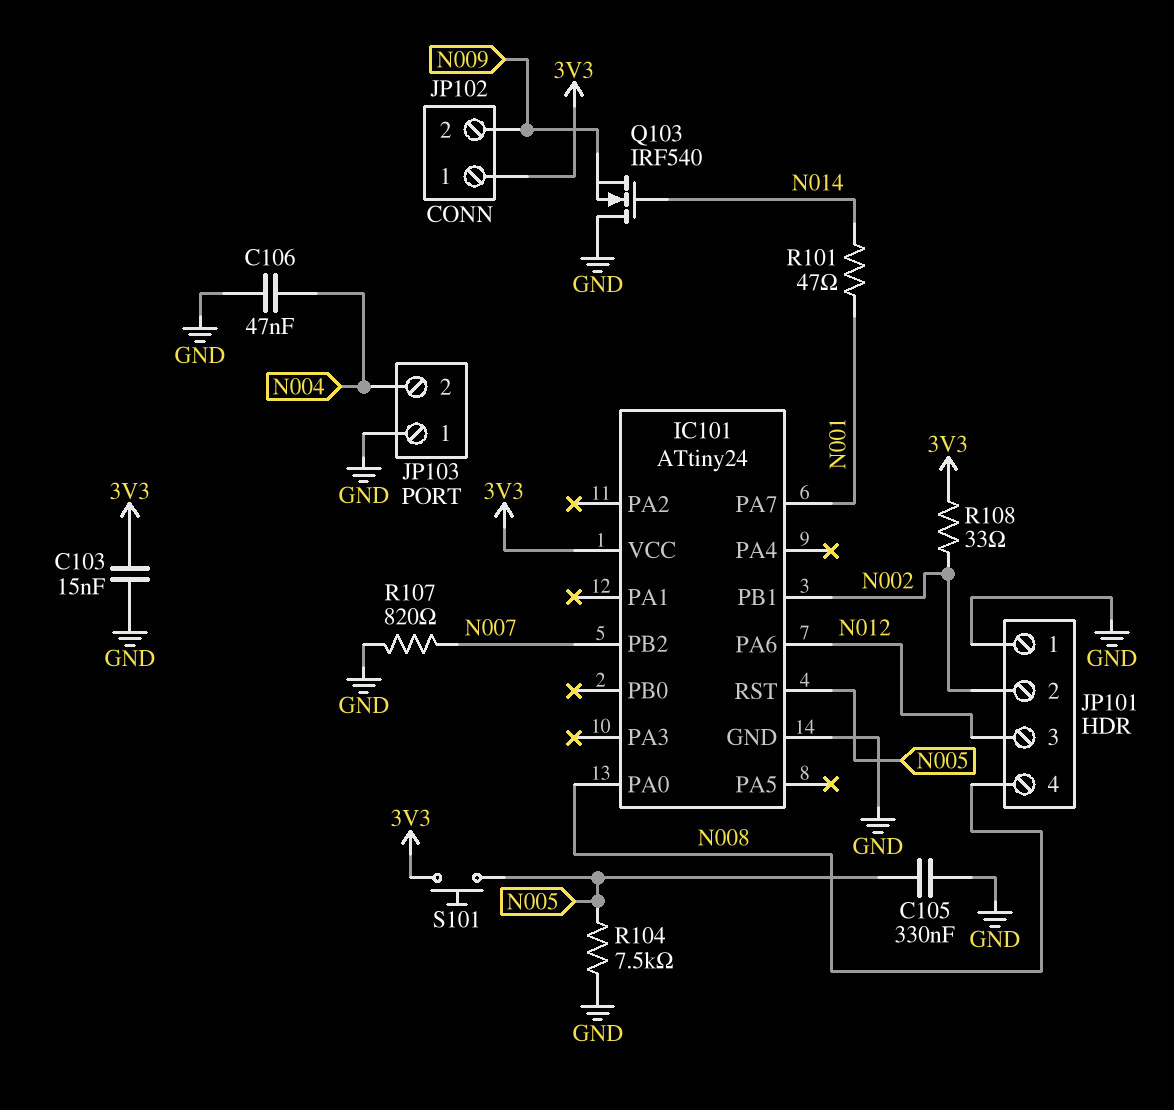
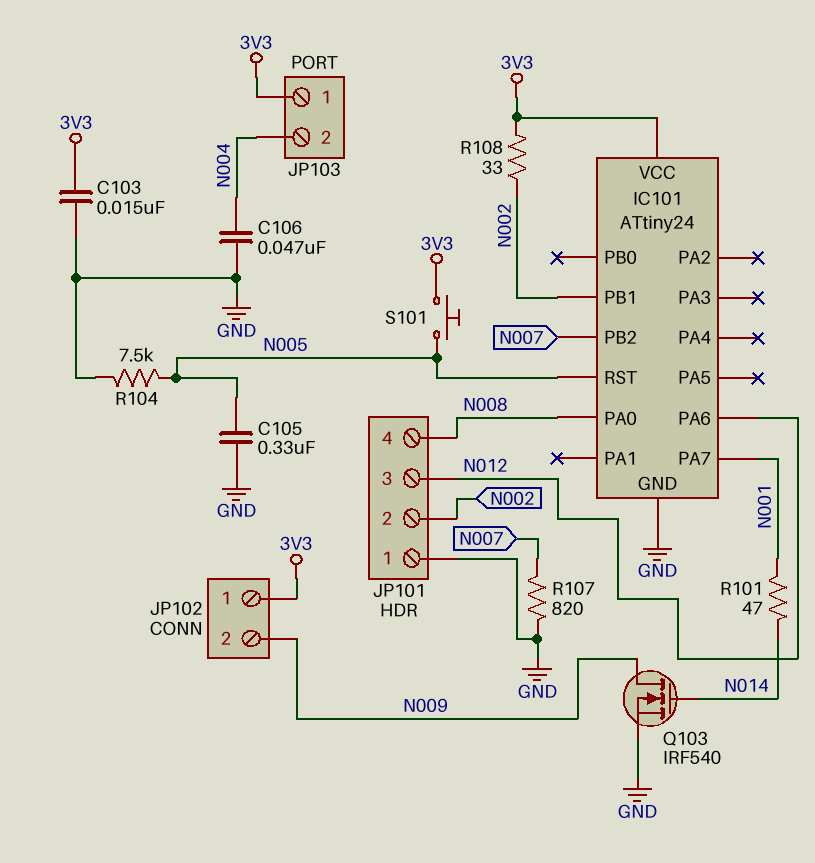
JP103 pin 1: GND -> 3V3
Q103: NMOS IRF540 (G N014, D GND, S N009) -> NMOS IRF540 (G N014, D N009, S GND)

